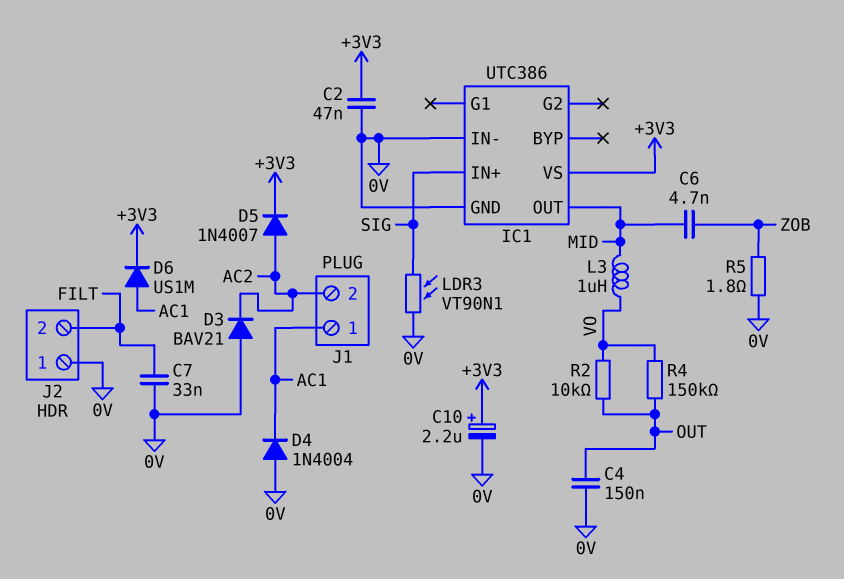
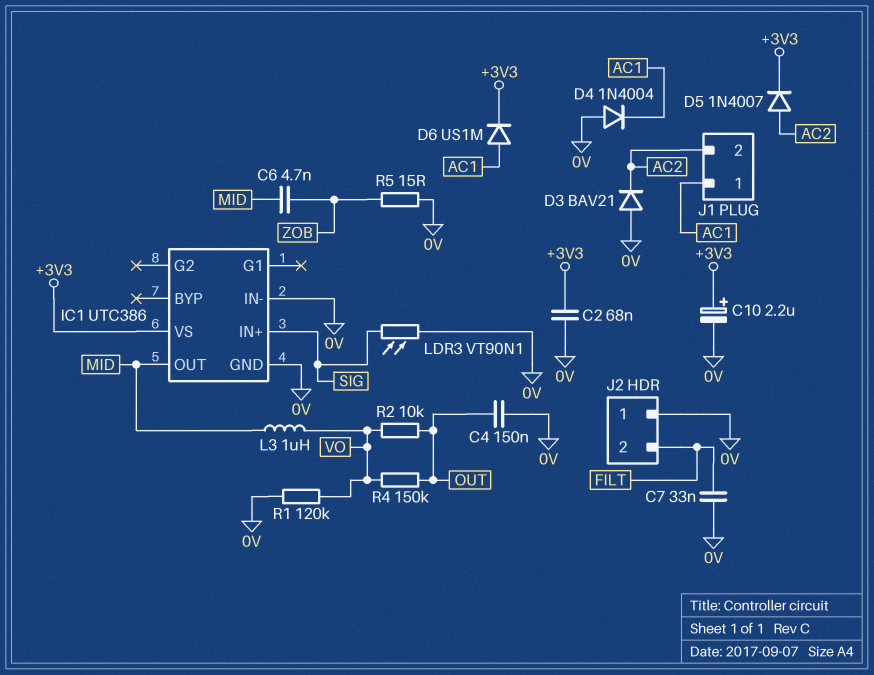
C2: 47nF (+3V3, 0V) -> 68nF (+3V3, 0V)
R1: none -> 120k (0V, VO)
R5: 1.8 (0V, ZOB) -> 15 (0V, ZOB)

